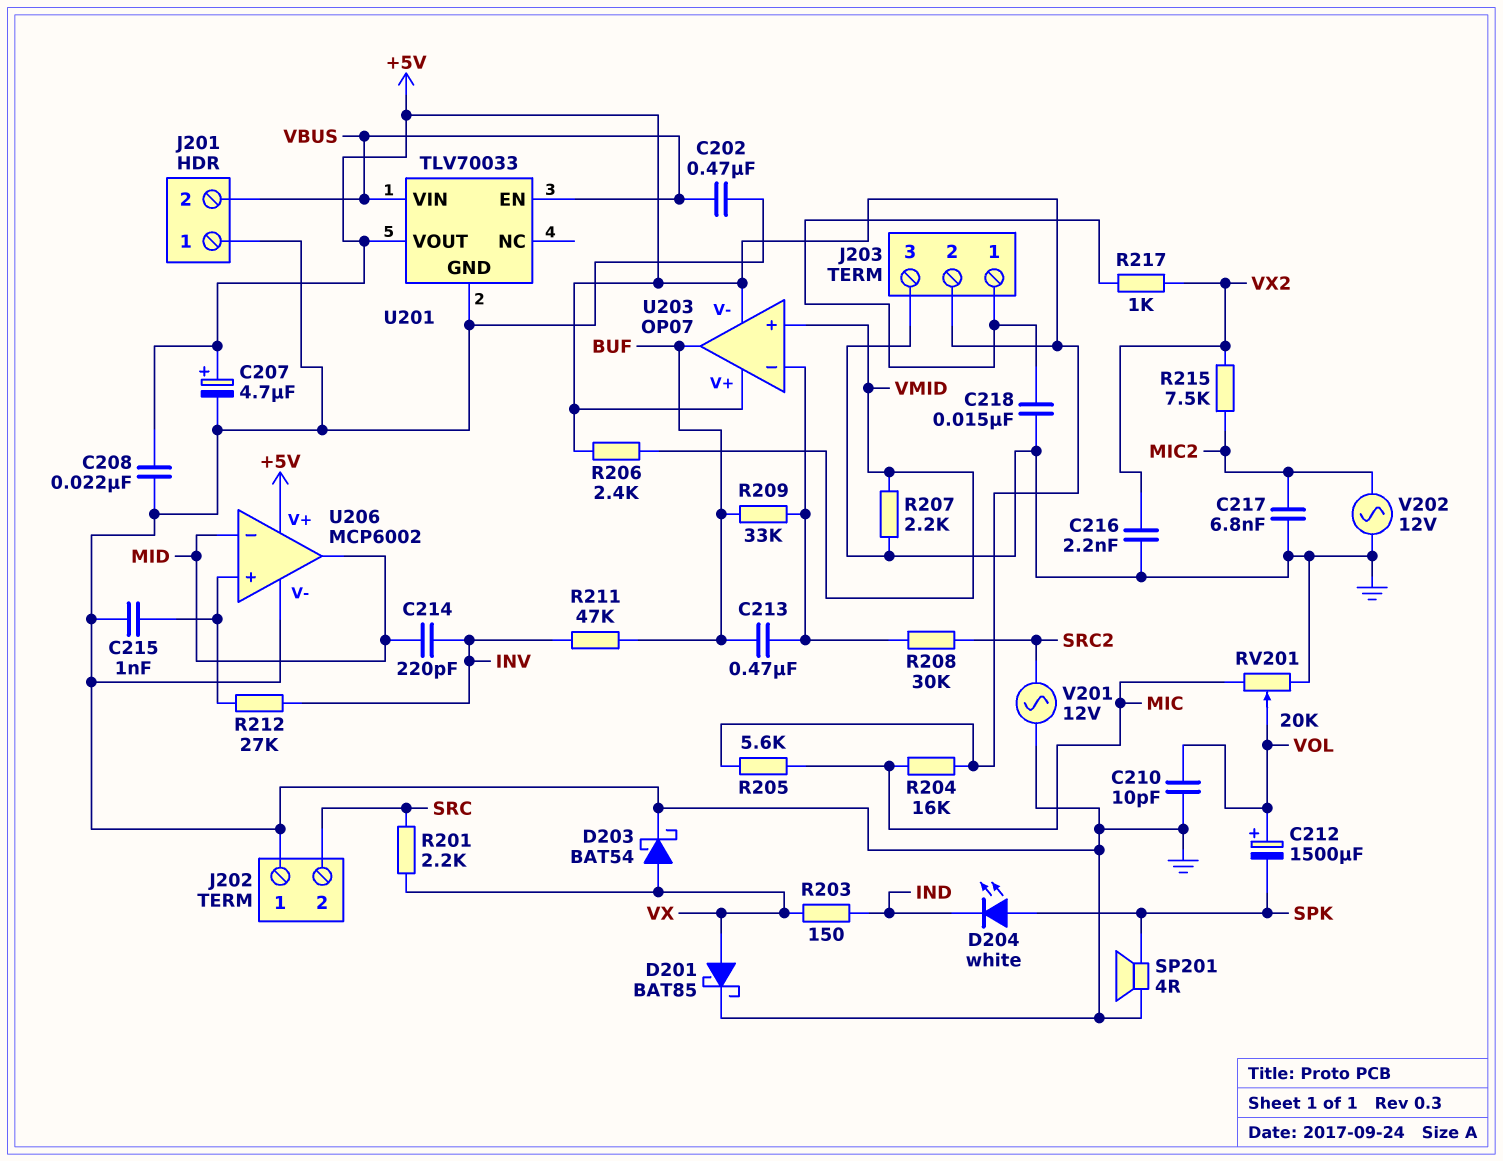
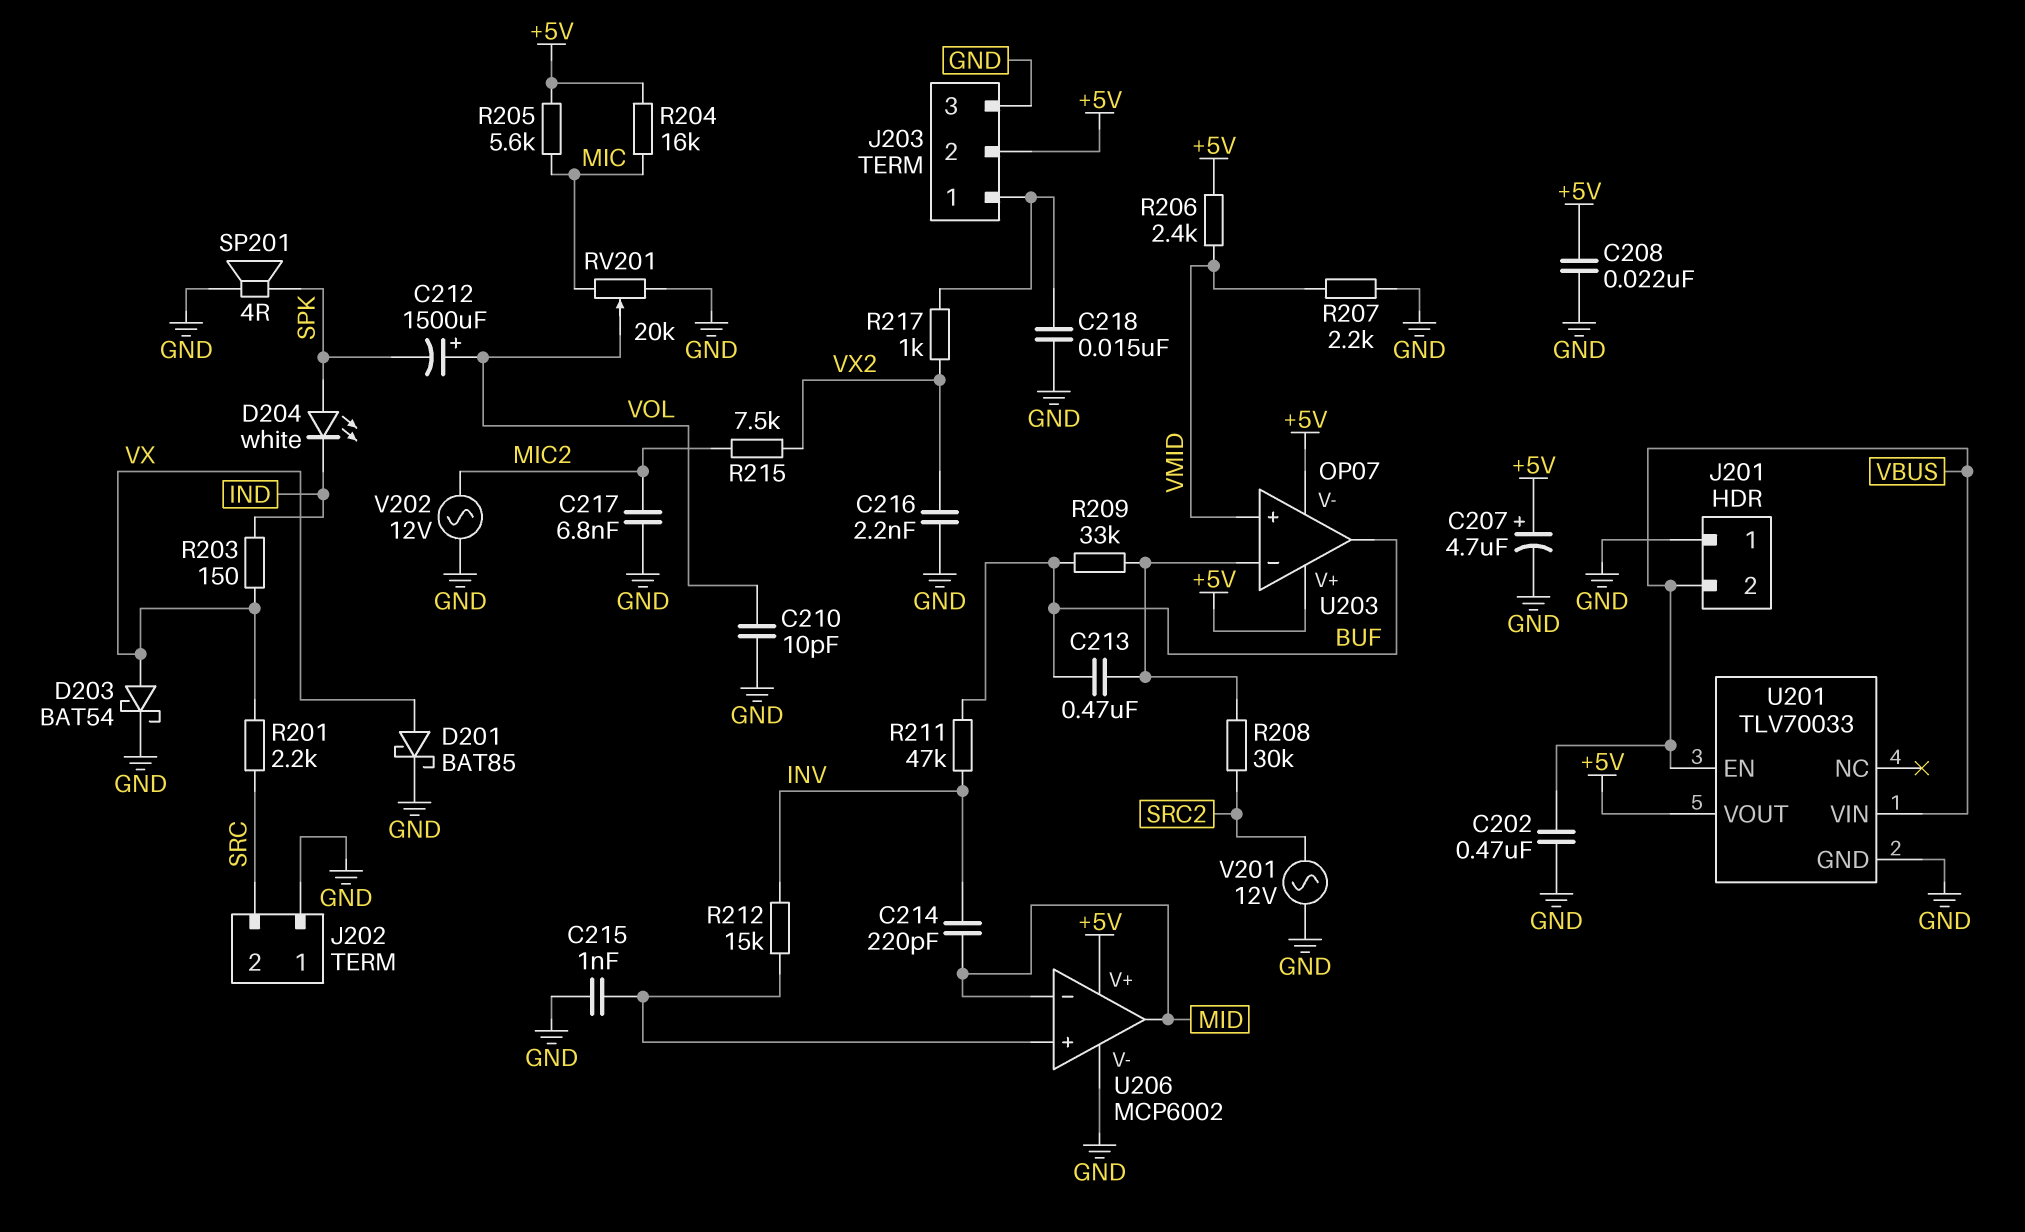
R212: 27k (INV, U206/in+) -> 15k (INV, U206/in+)

